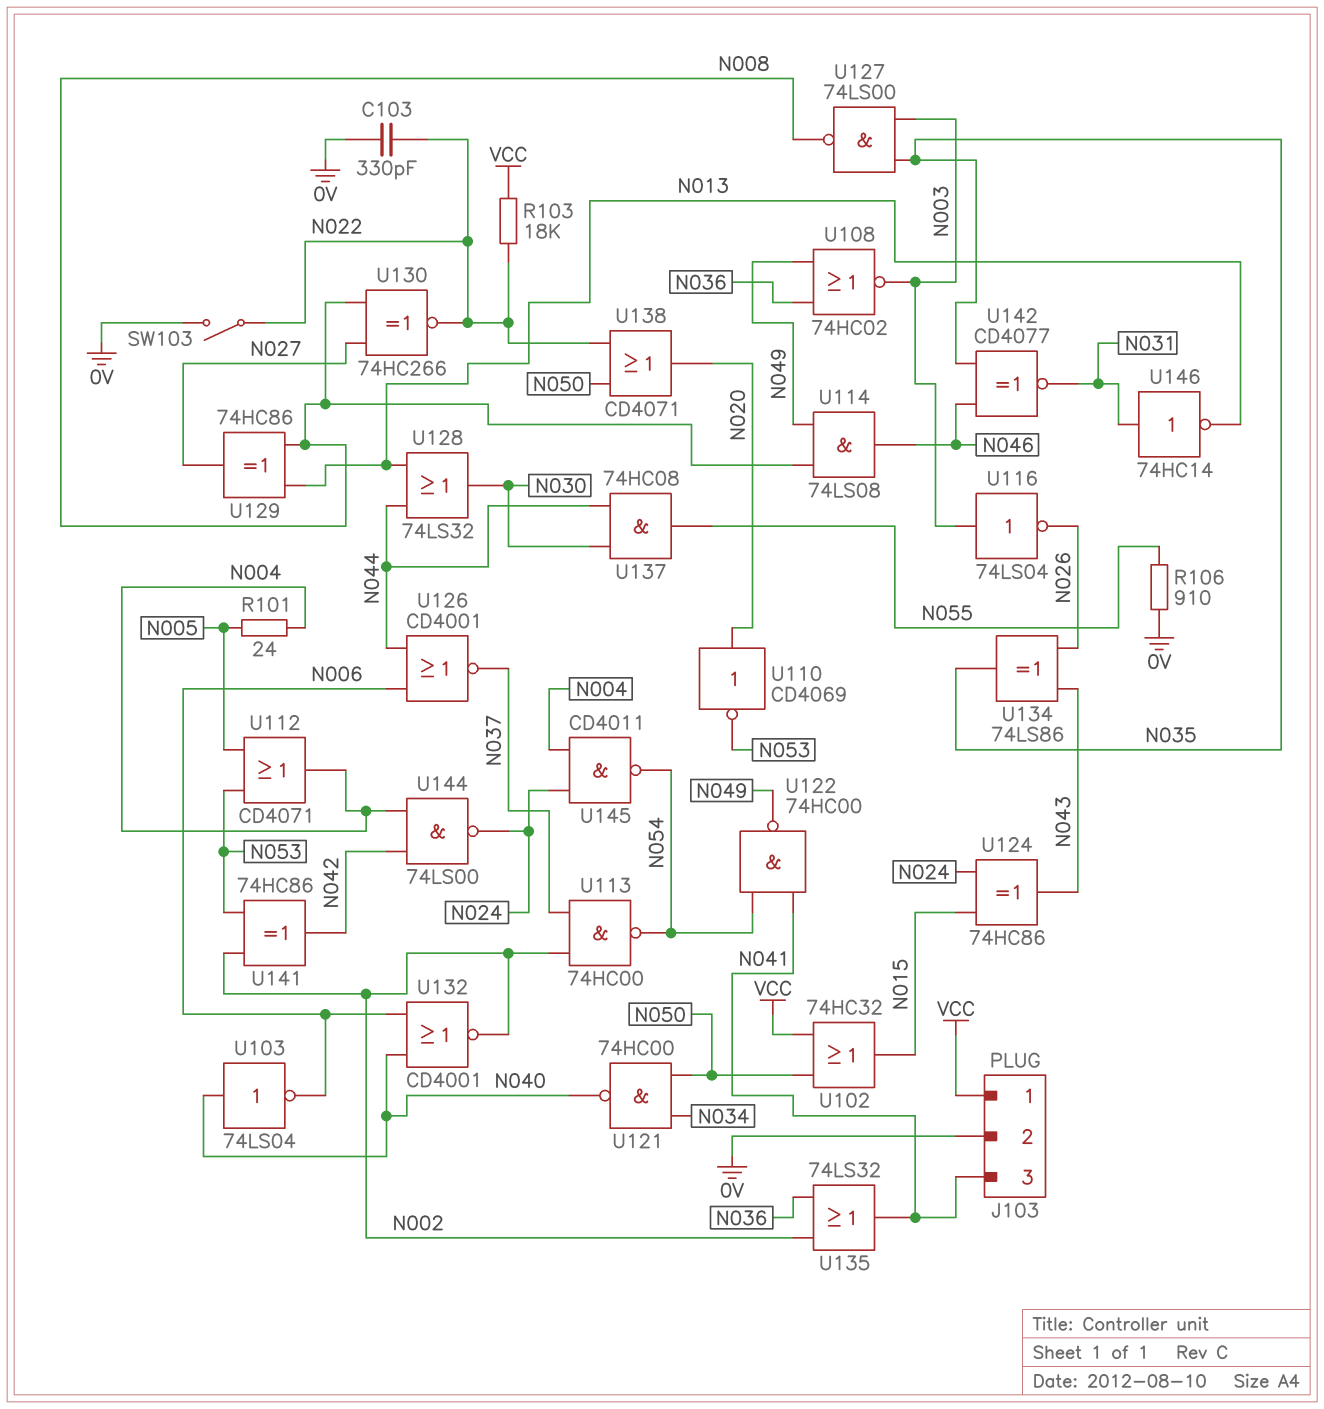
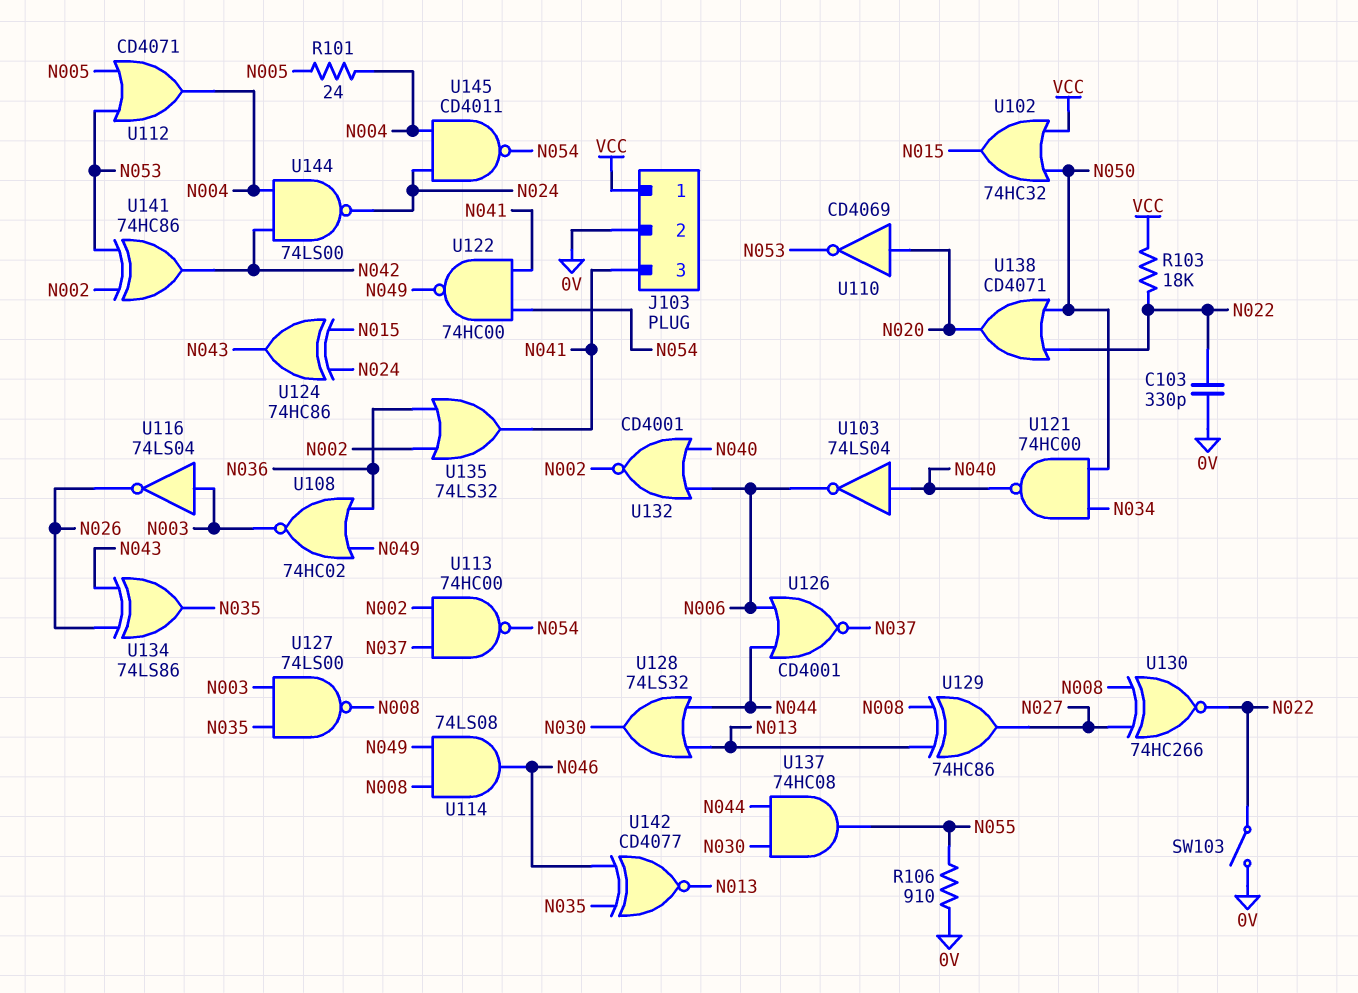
U142: XNOR CD4077 (in N035, in N046, out N031) -> XNOR CD4077 (in N035, in N046, out N013)
U146: NOT 74HC14 (in N031, out N013) -> none

